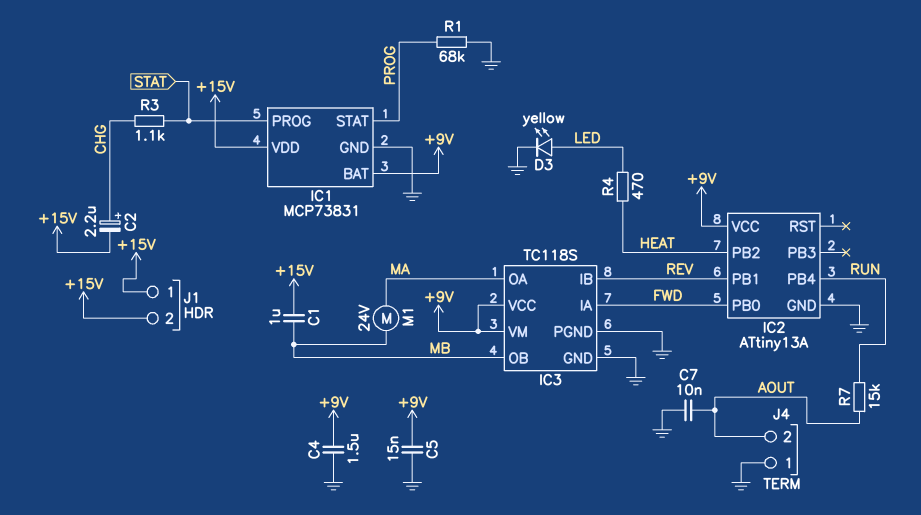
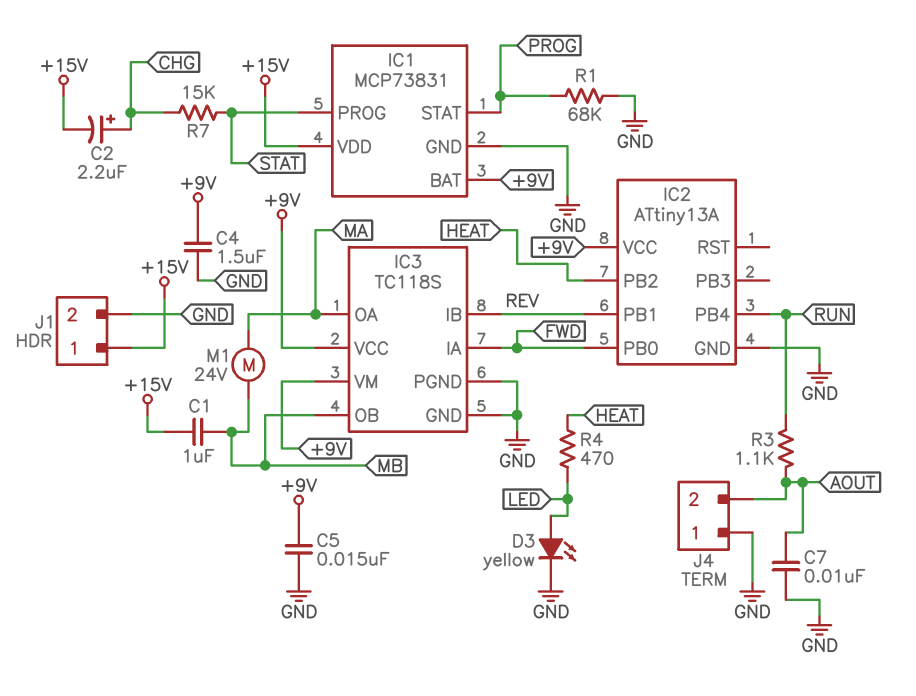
J1 pin 2: +15V -> GND
R3: 1.1k (CHG, STAT) -> 1.1k (AOUT, RUN)
R7: 15k (AOUT, RUN) -> 15k (CHG, STAT)

